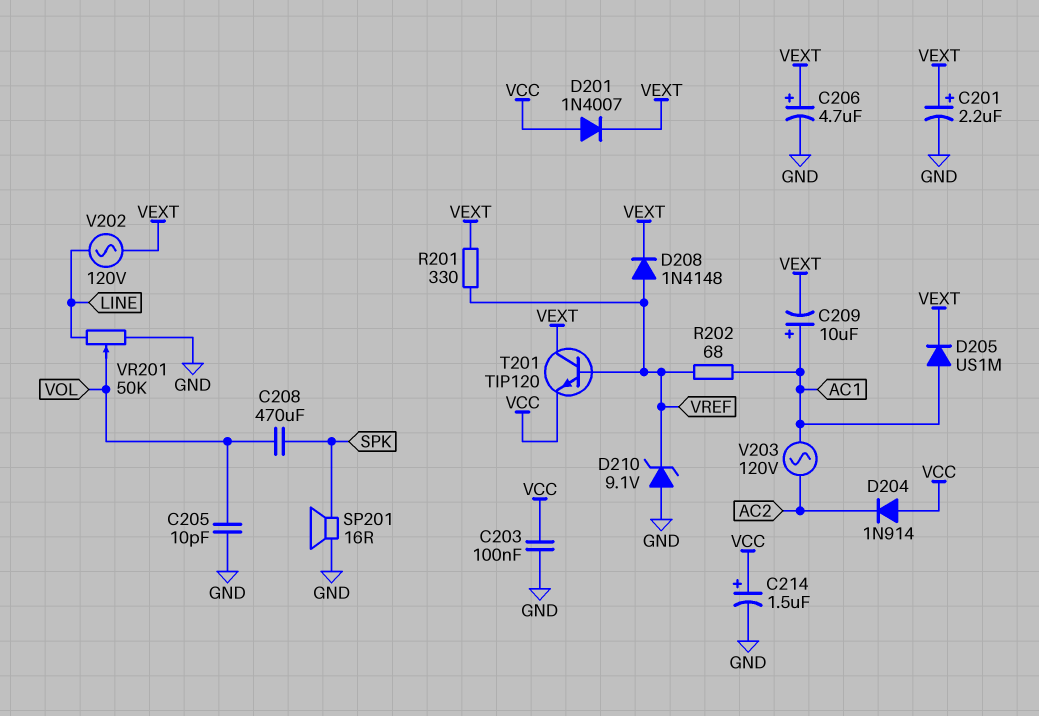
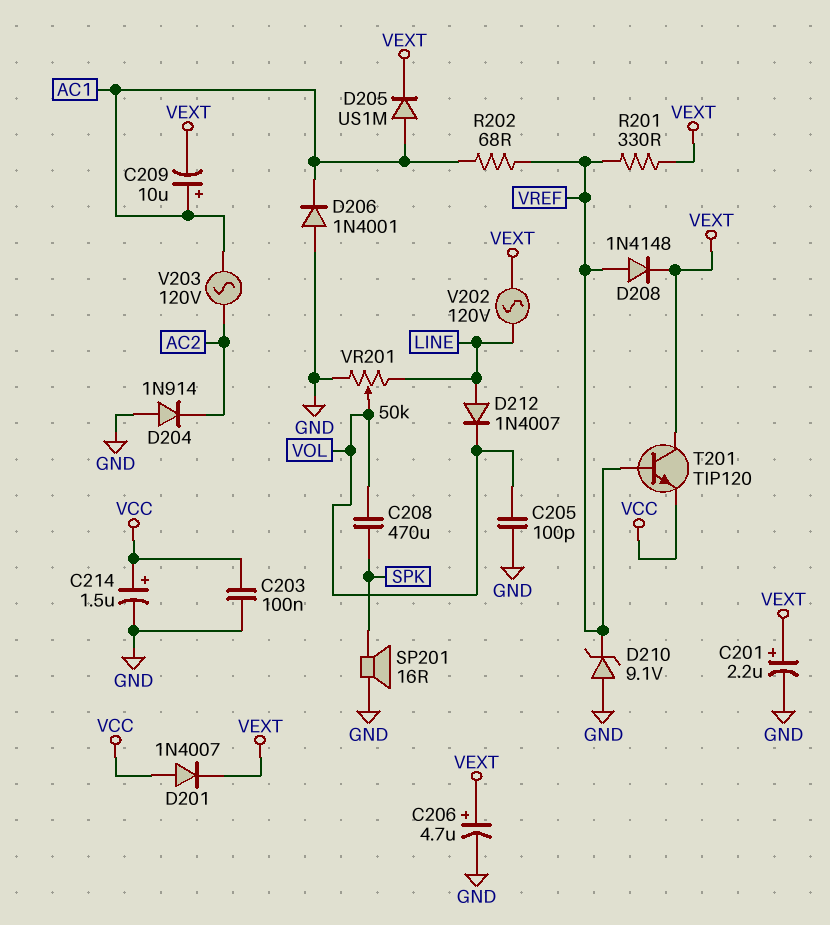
C205: 10pF (GND, VOL) -> 100pF (GND, VOL)
D204: diode 1N914 (A VCC, K AC2) -> diode 1N914 (A GND, K AC2)
D206: none -> diode 1N4001 (A GND, K AC1)
D212: none -> diode 1N4007 (A LINE, K VOL)

